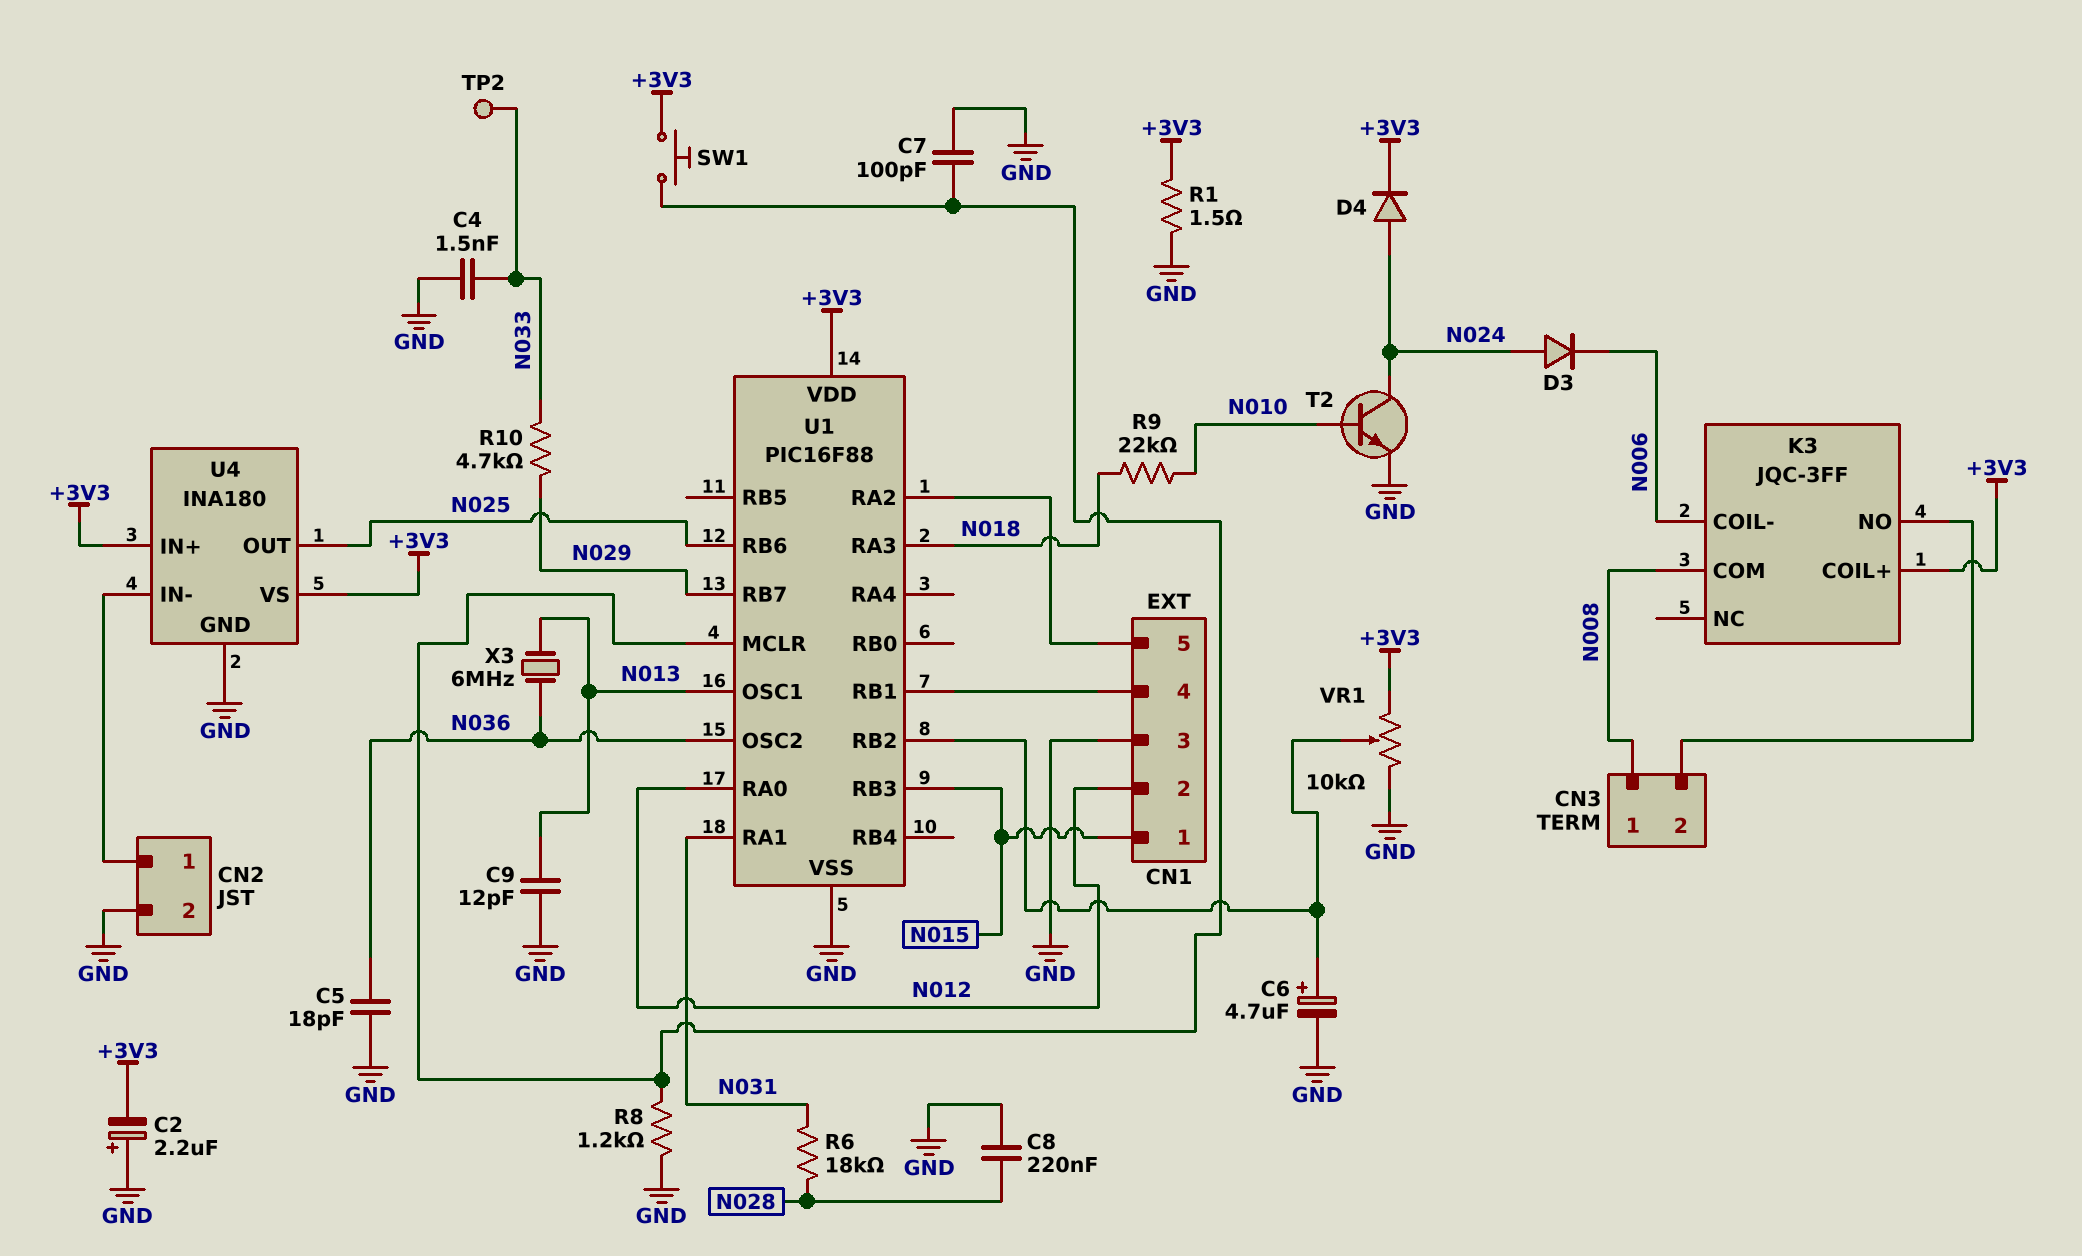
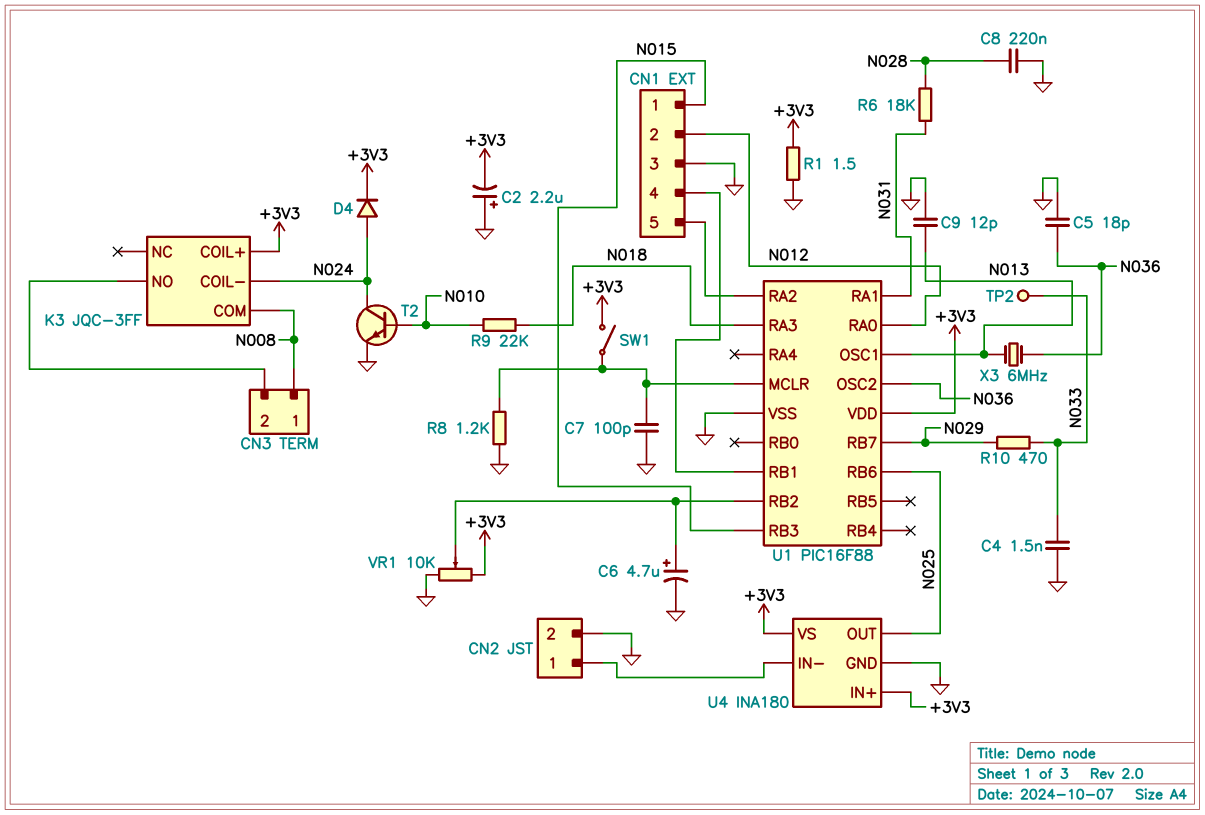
D3: diode (A N024, K N006) -> none
K3 pin COIL-: N006 -> N024
R10: 4.7k (N029, N033) -> 470 (N029, N033)
SW1: button (+3V3, U1/MCLR) -> switch (+3V3, U1/MCLR)

